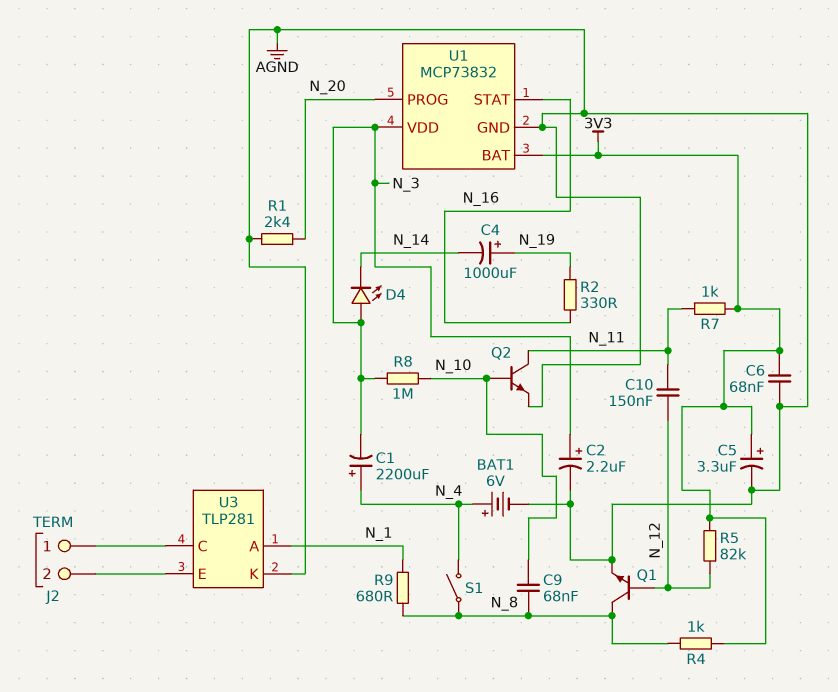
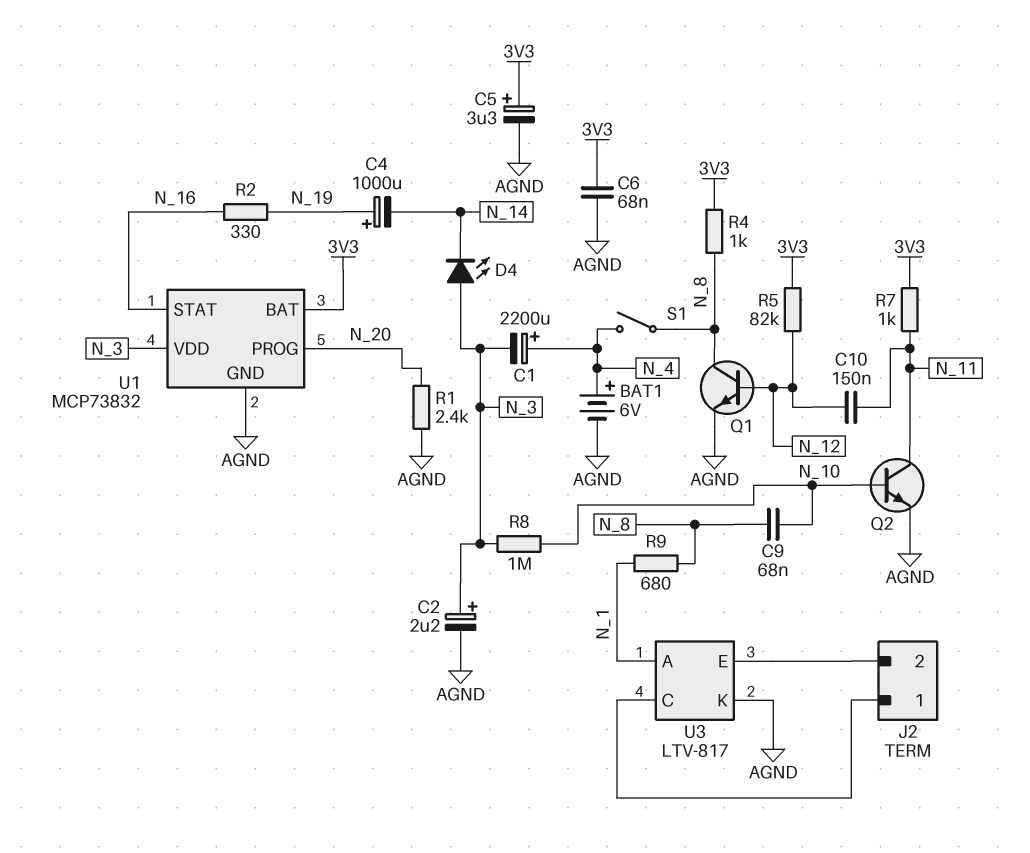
U3: TLP281 -> LTV-817

